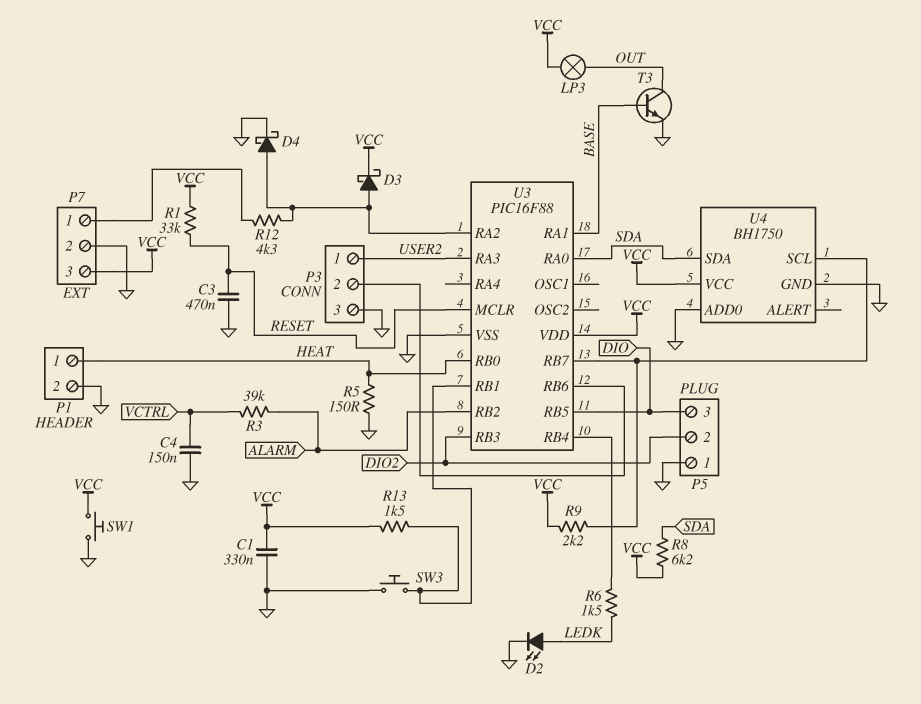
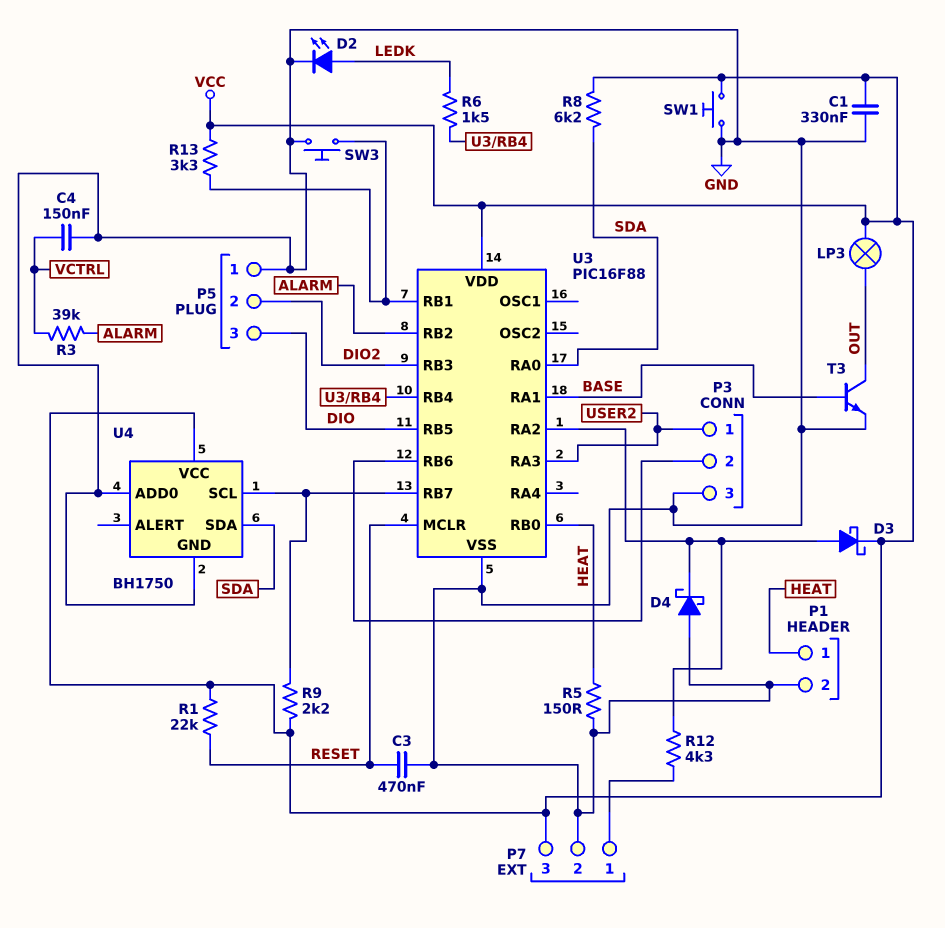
D4: schottky (A U3/RA2, K GND) -> schottky (A GND, K U3/RA2)
R1: 33k (RESET, VCC) -> 22k (RESET, VCC)
R13: 1.5k (U3/RB1, VCC) -> 3.3k (U3/RB1, VCC)

